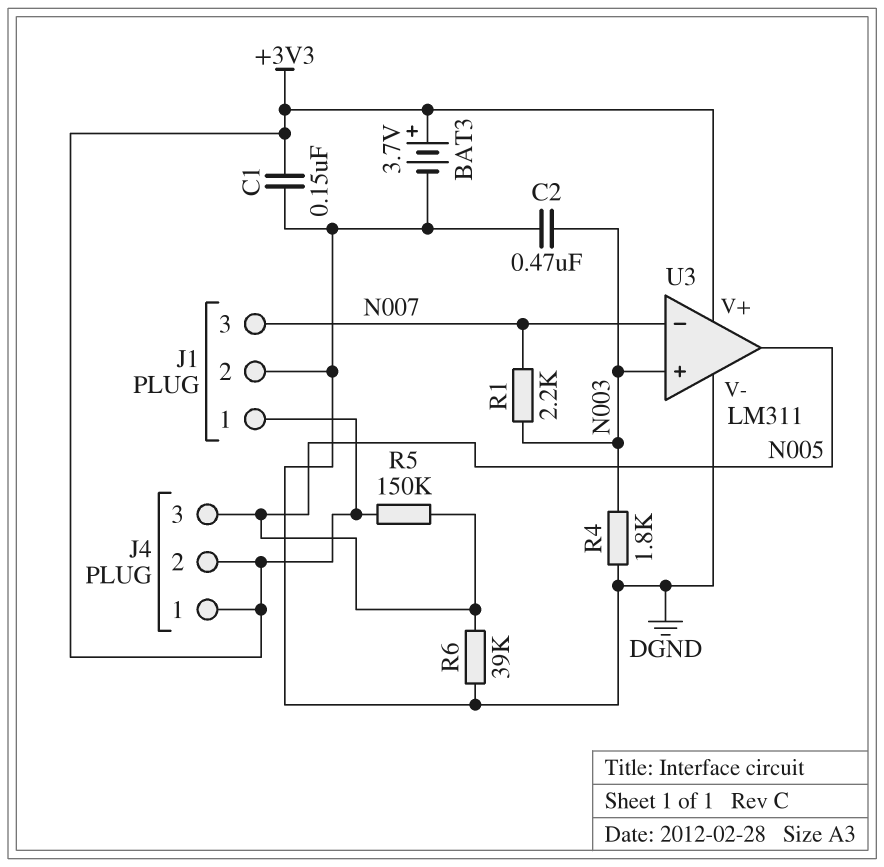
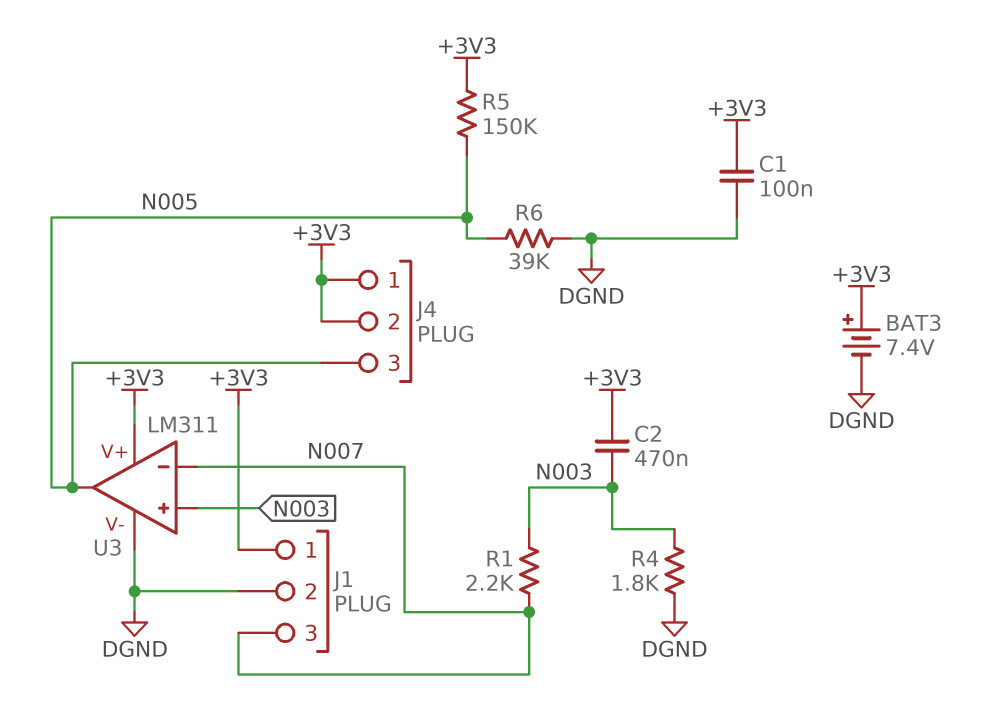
BAT3: 3.7V (plus +3V3, minus DGND) -> 7.4V (plus +3V3, minus DGND)
C1: 150nF (+3V3, DGND) -> 100nF (+3V3, DGND)
C2: 470nF (DGND, N003) -> 470nF (+3V3, N003)

